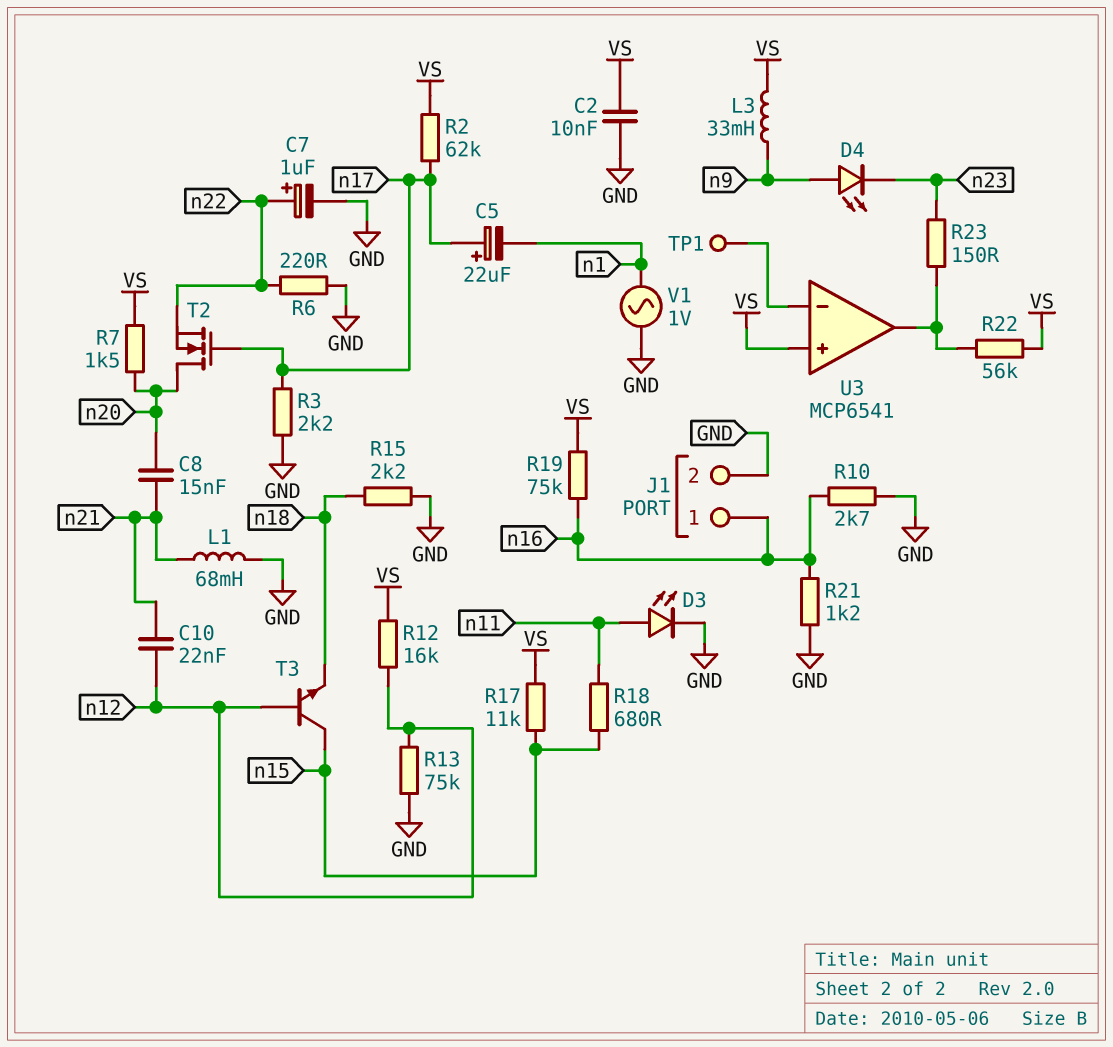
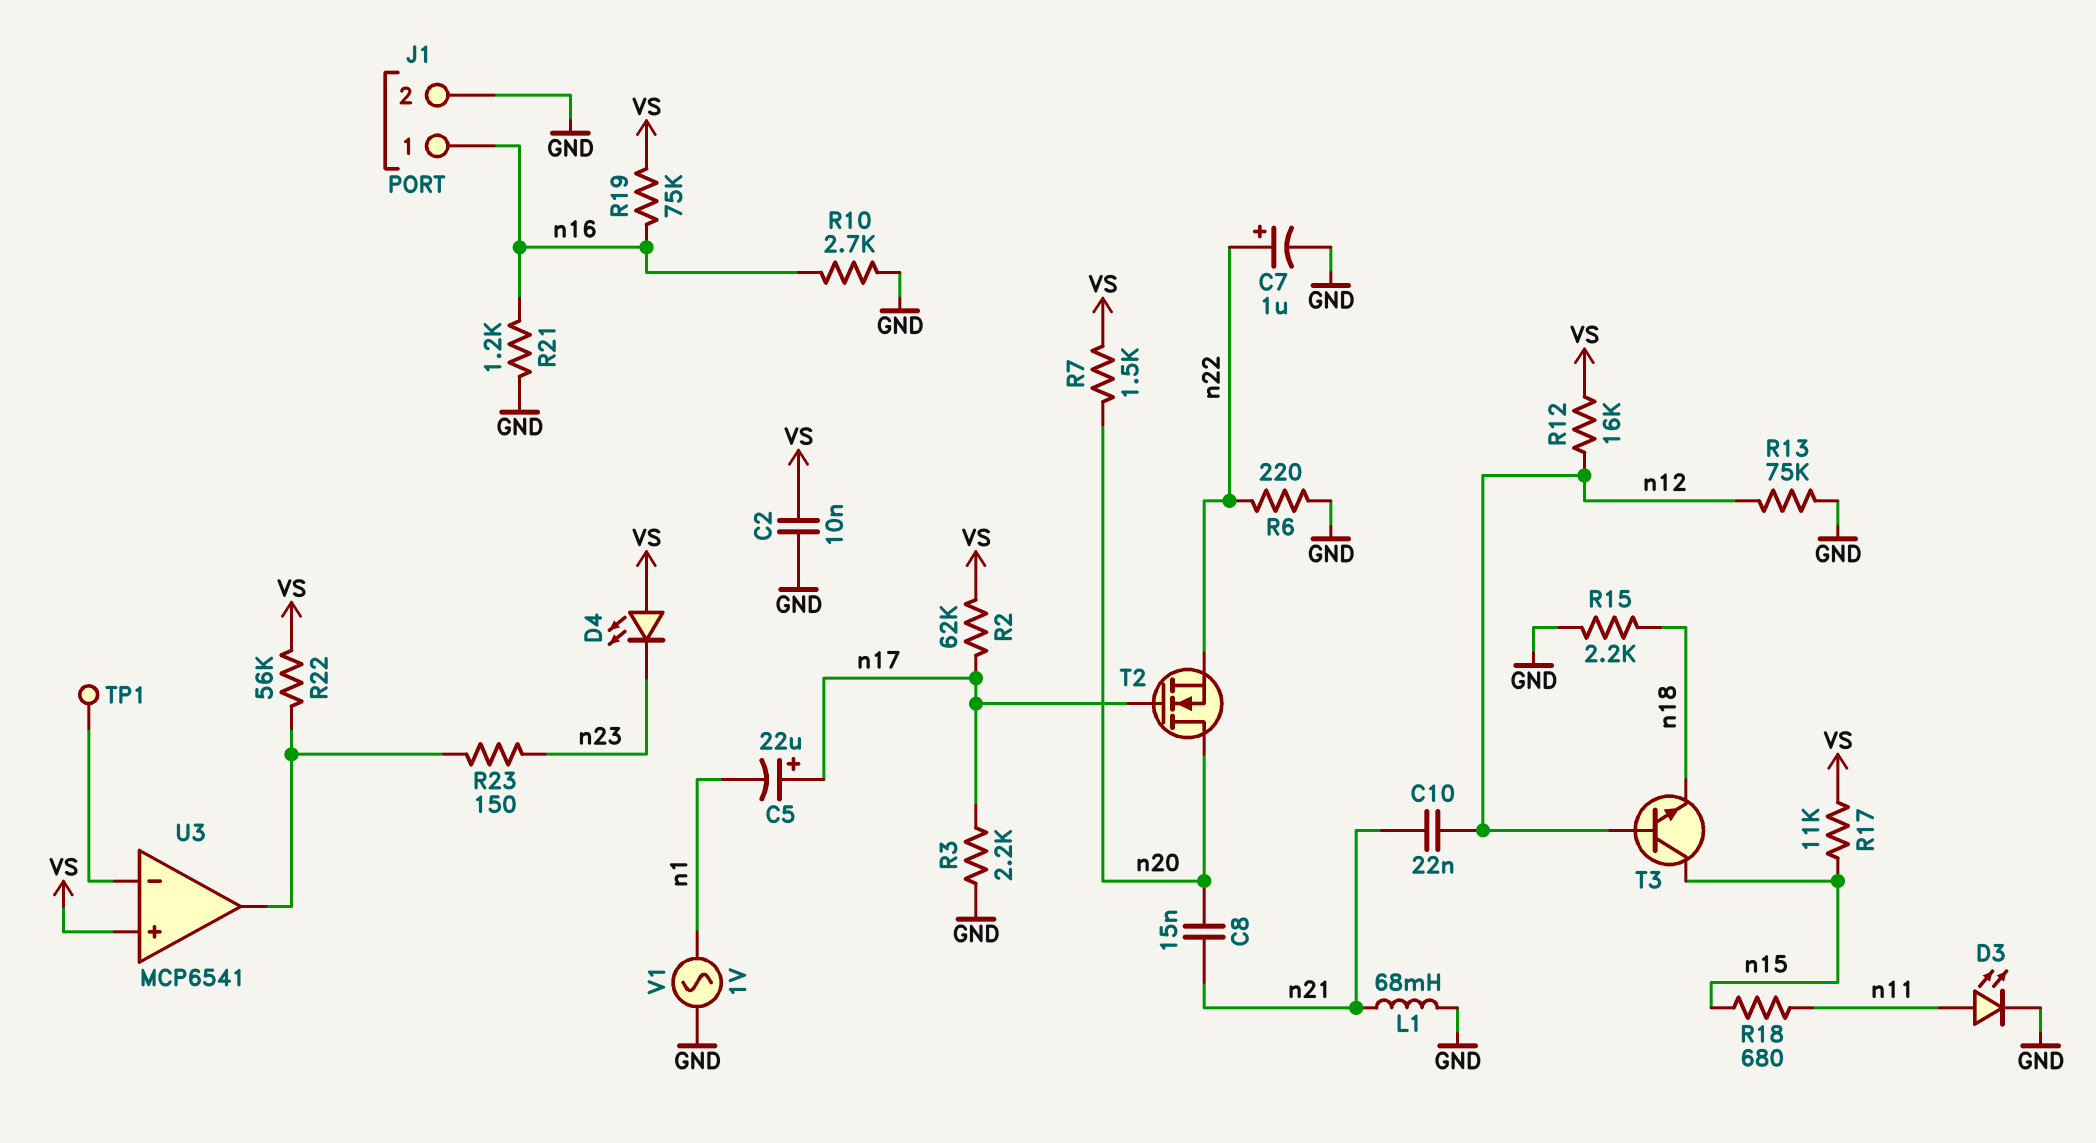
D4: LED (A n9, K n23) -> LED (A VS, K n23)
L3: 33mH (VS, n9) -> none

